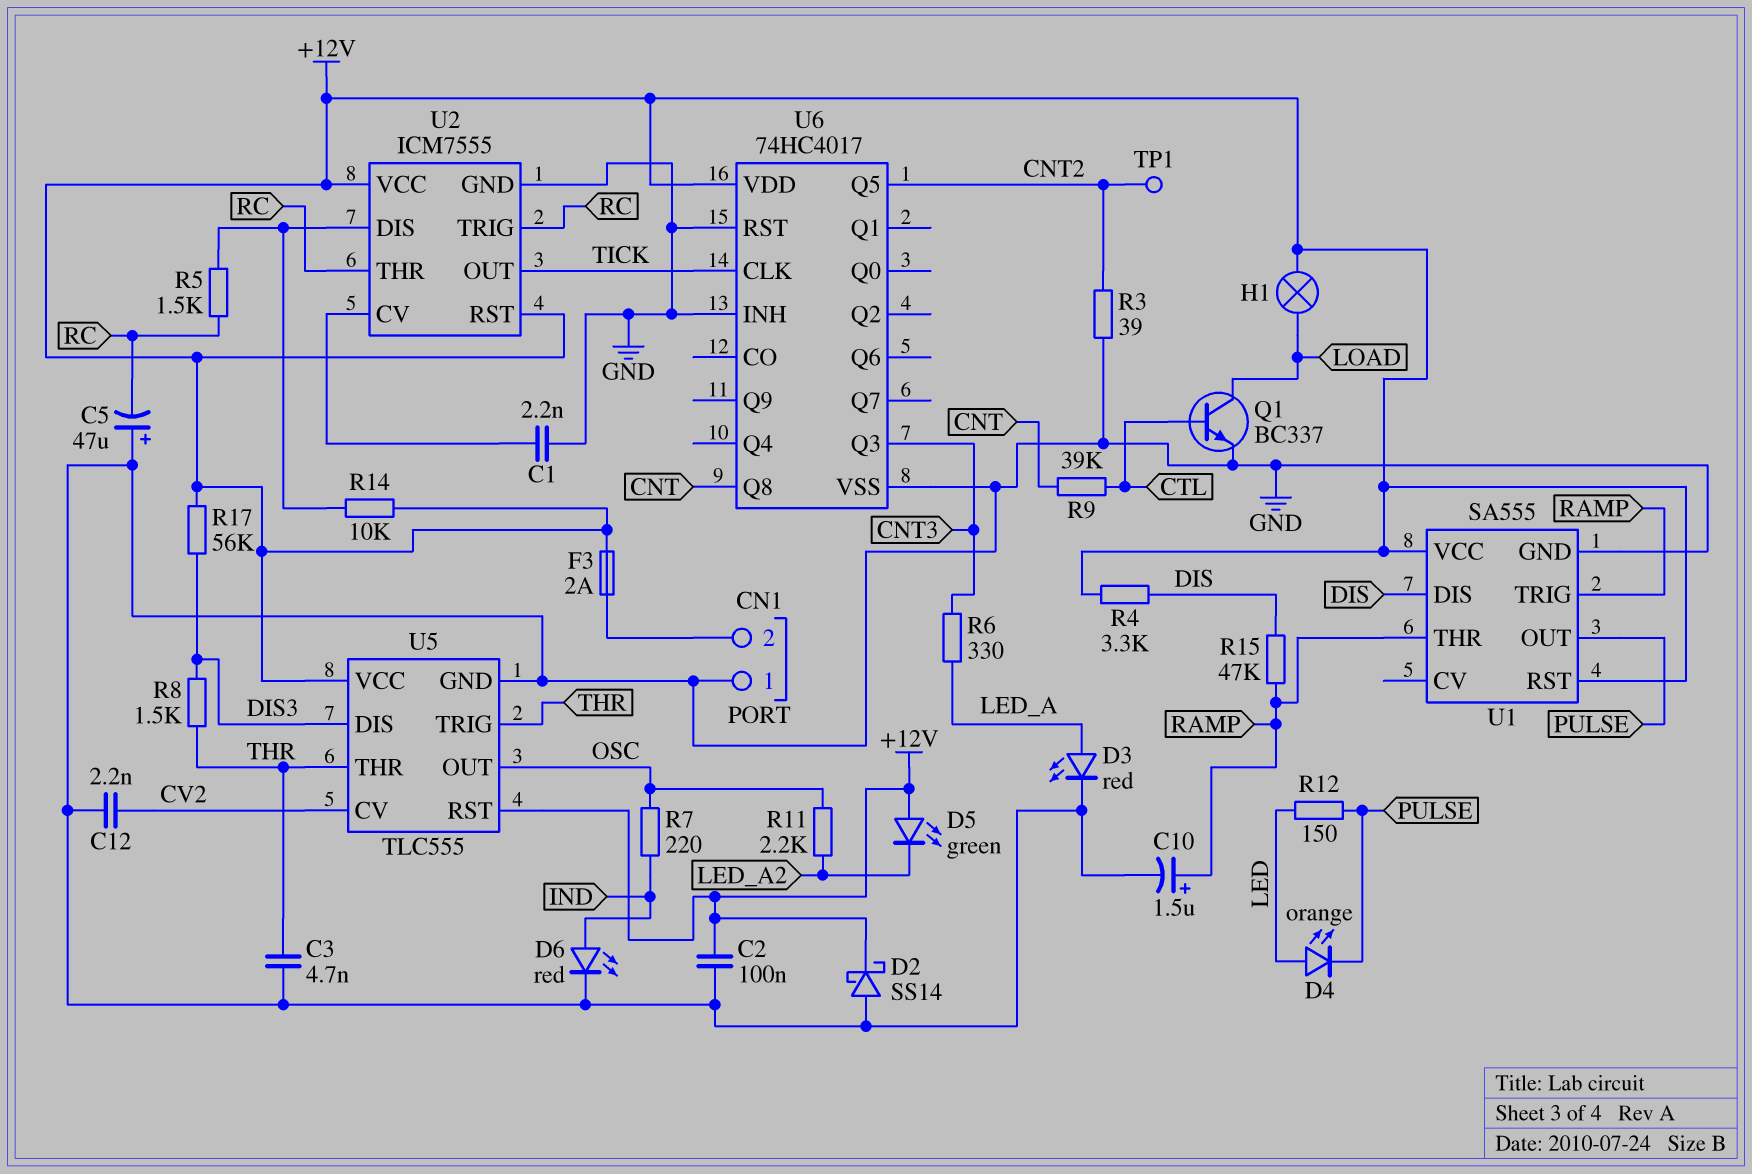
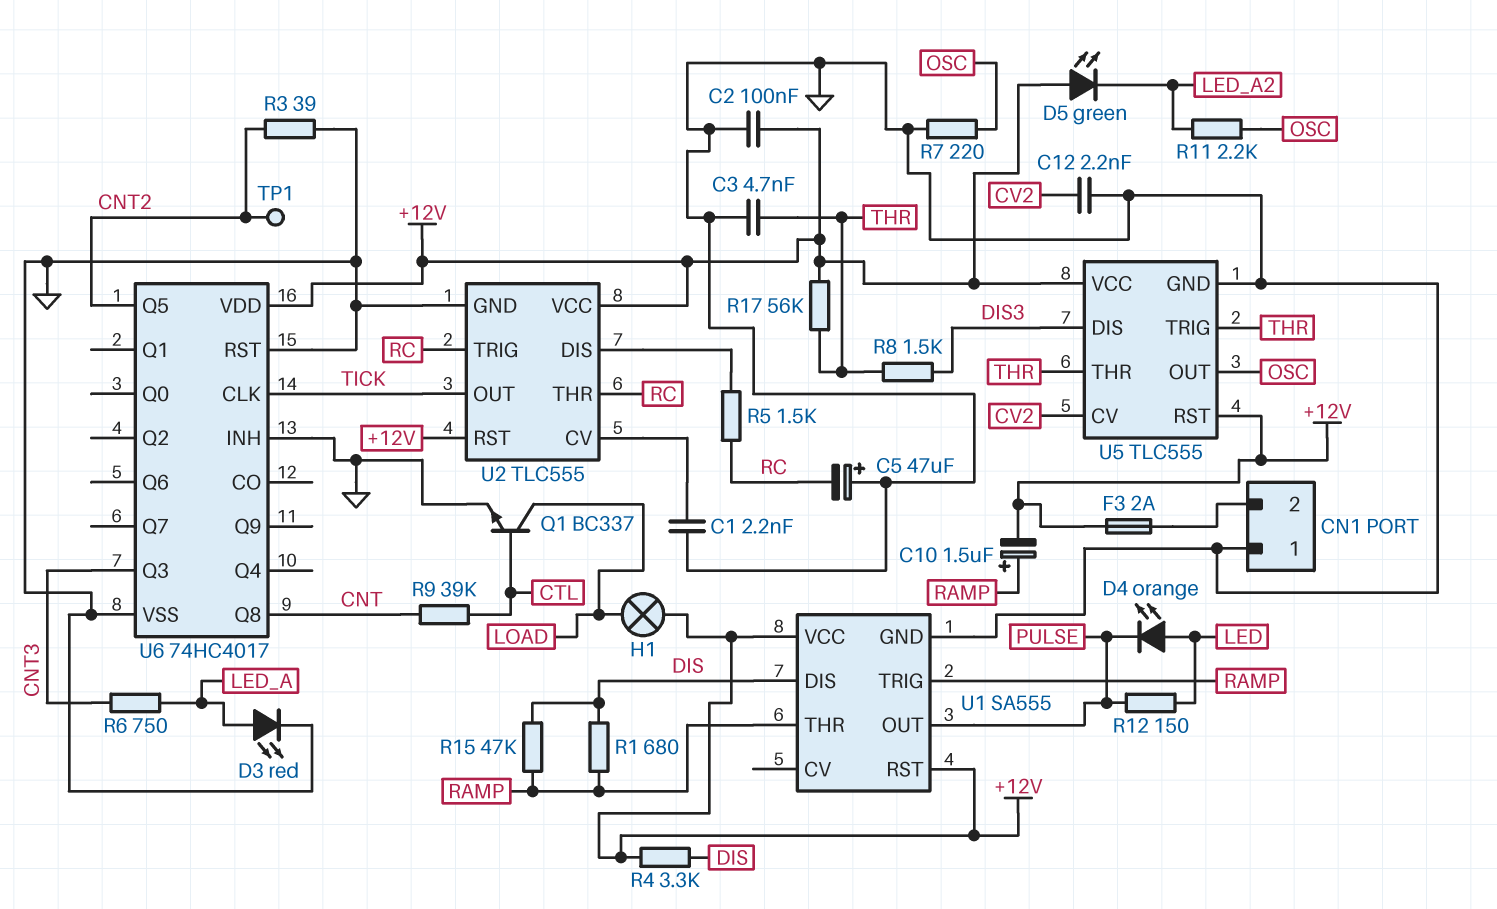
C10: 1.5uF (plus RAMP, minus GND) -> 1.5uF (plus RAMP, minus +12V)
D2: schottky SS14 (A GND, K +12V) -> none
D6: LED red (A IND, K GND) -> none
R1: none -> 680 (DIS, RAMP)
R6: 330 (CNT3, LED_A) -> 750 (CNT3, LED_A)
R7: 220 (IND, OSC) -> 220 (GND, OSC)
R14: 10k (+12V, U2/DIS) -> none
R17: 56k (+12V, DIS3) -> 56k (+12V, THR)
U2: ICM7555 -> TLC555

